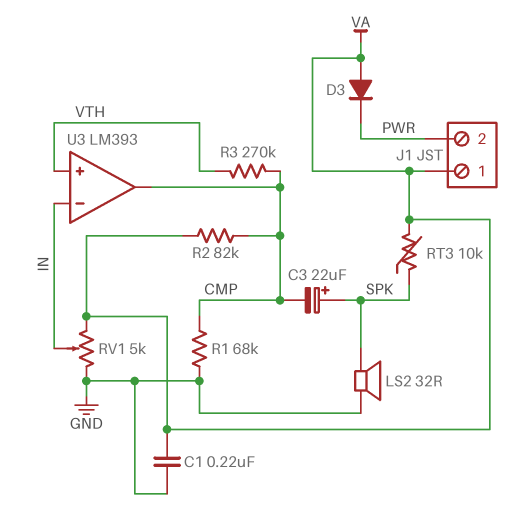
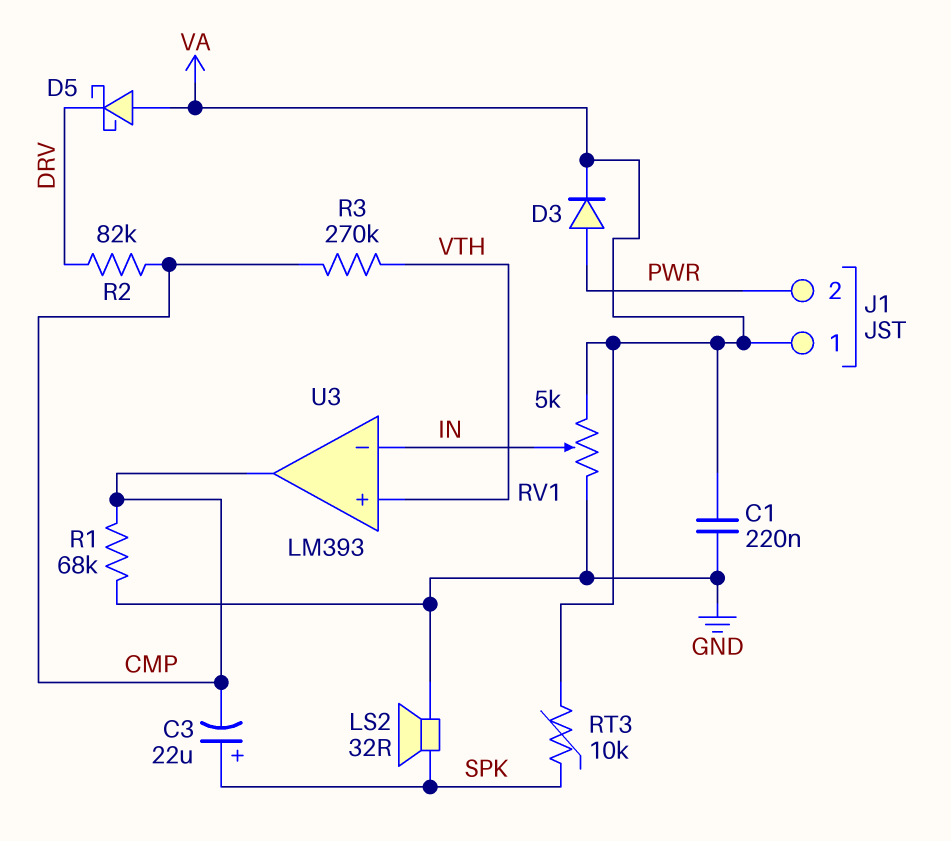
D3: diode (A VA, K PWR) -> diode (A PWR, K VA)
D5: none -> schottky (A VA, K DRV)
R2: 82k (CMP, VA) -> 82k (CMP, DRV)

